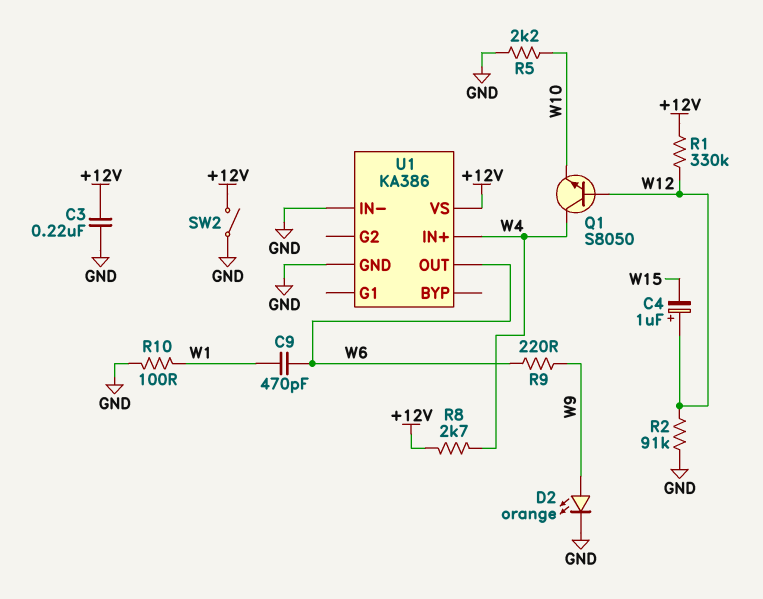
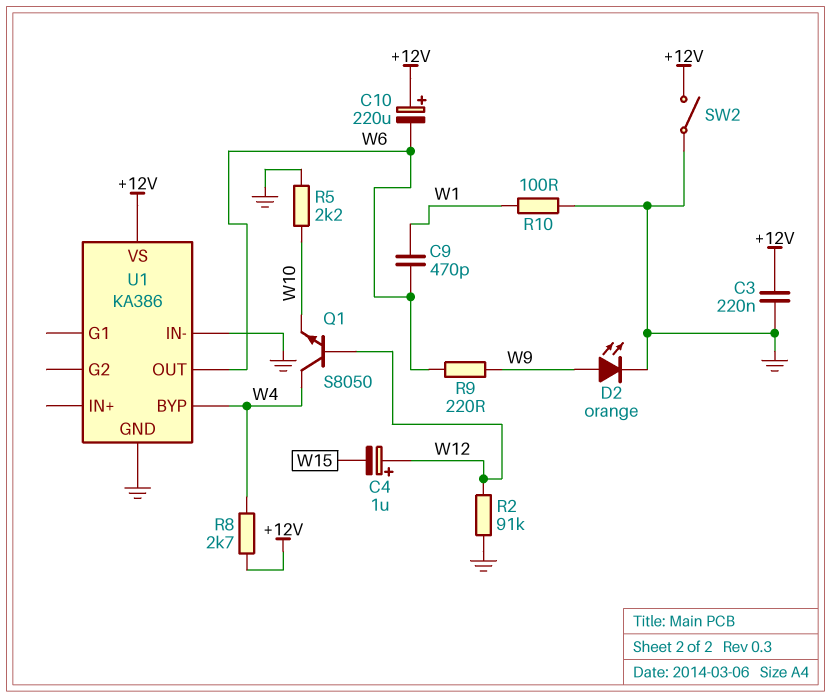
C10: none -> 220uF (plus +12V, minus W6)
R1: 330k (+12V, W12) -> none
U1 pin BYP: none -> W4
U1 pin IN+: W4 -> none

